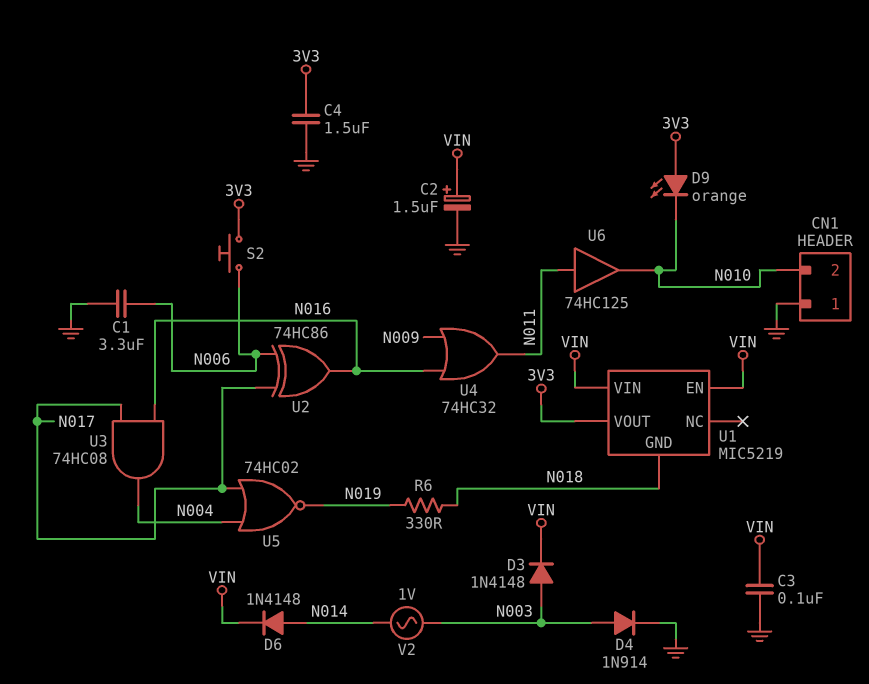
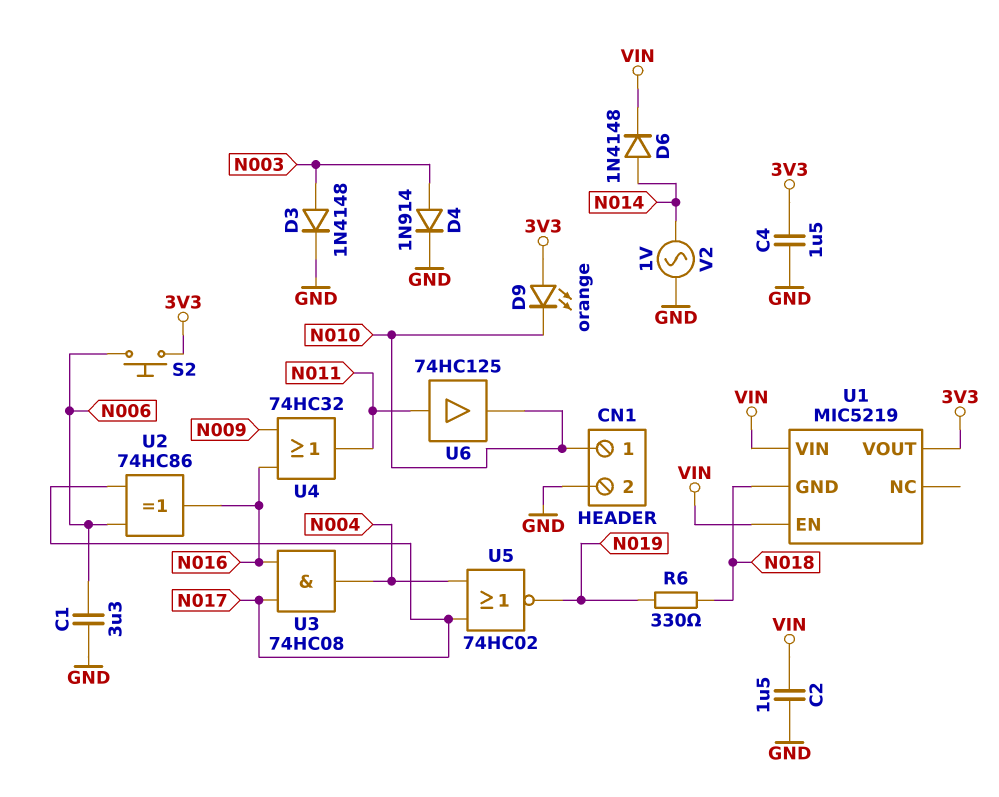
C2: 1.5uF (plus VIN, minus GND) -> 1.5uF (GND, VIN)
C3: 100nF (GND, VIN) -> none
CN1 pin 1: GND -> N010
CN1 pin 2: N010 -> GND
D3: diode 1N4148 (A N003, K VIN) -> diode 1N4148 (A N003, K GND)
V2: AC 1V (N003, N014) -> AC 1V (GND, N014)

